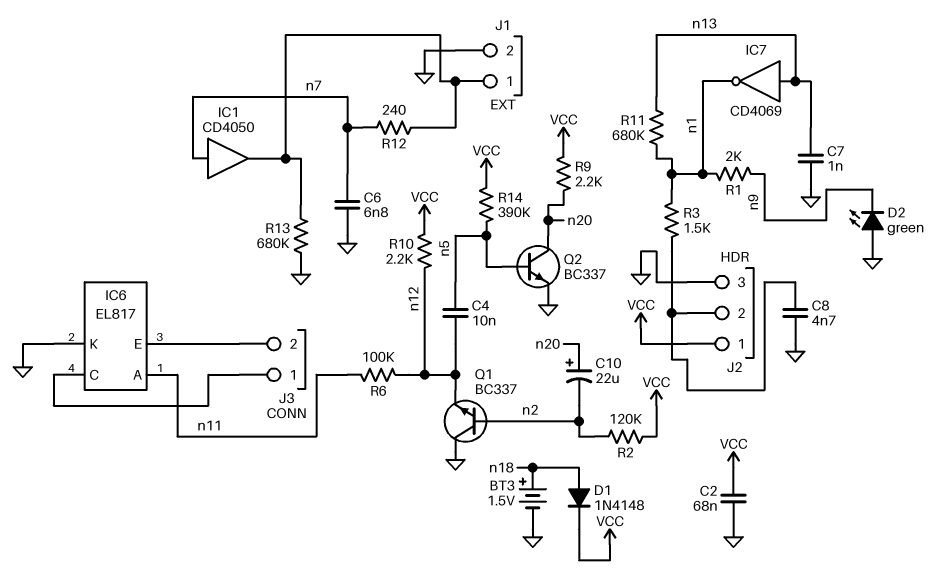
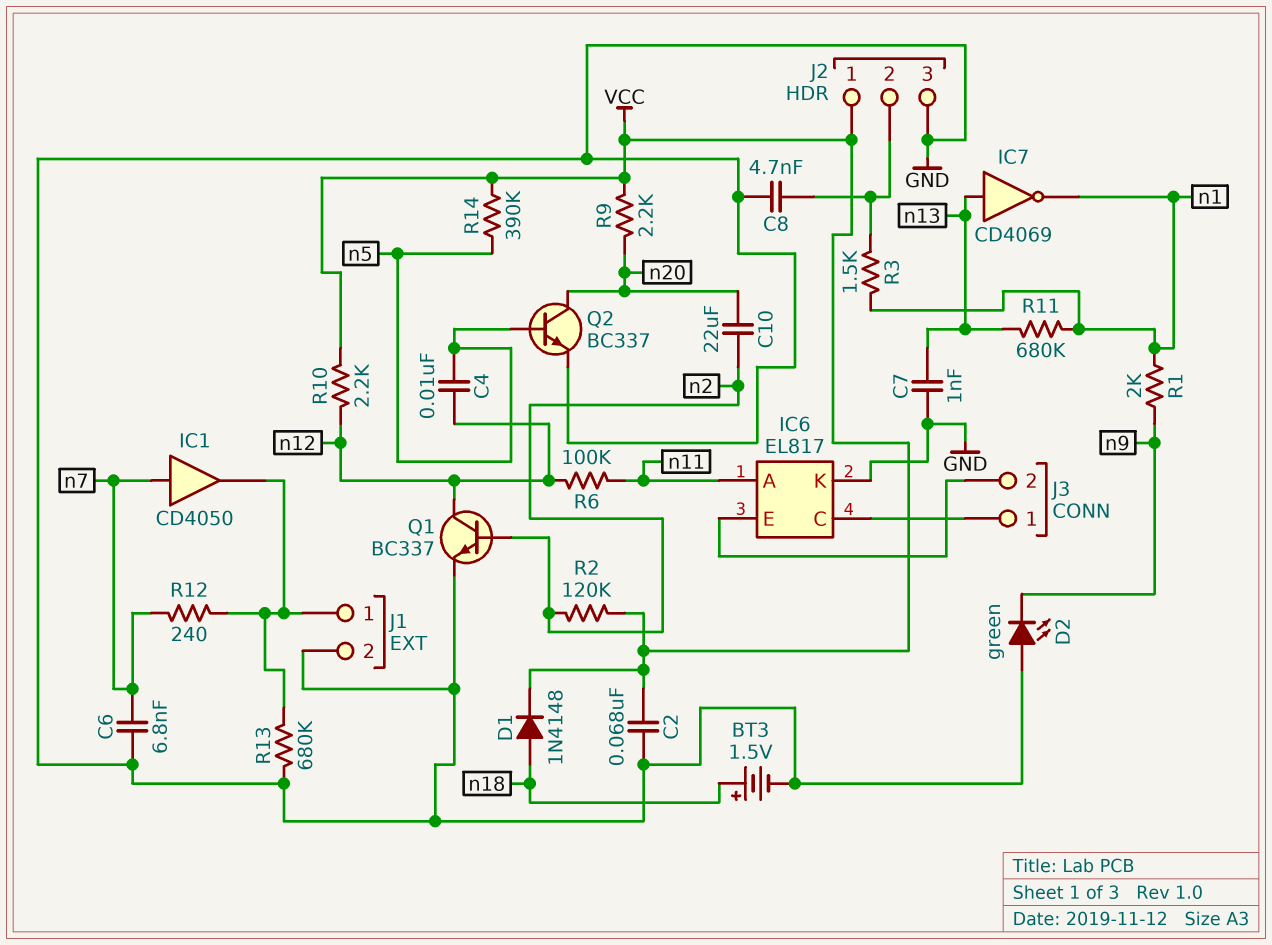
C10: 22uF (plus n20, minus n2) -> 22uF (n2, n20)
Q1: NPN BC337 (B n2, C GND, E n12) -> NPN BC337 (B n2, C n12, E GND)

